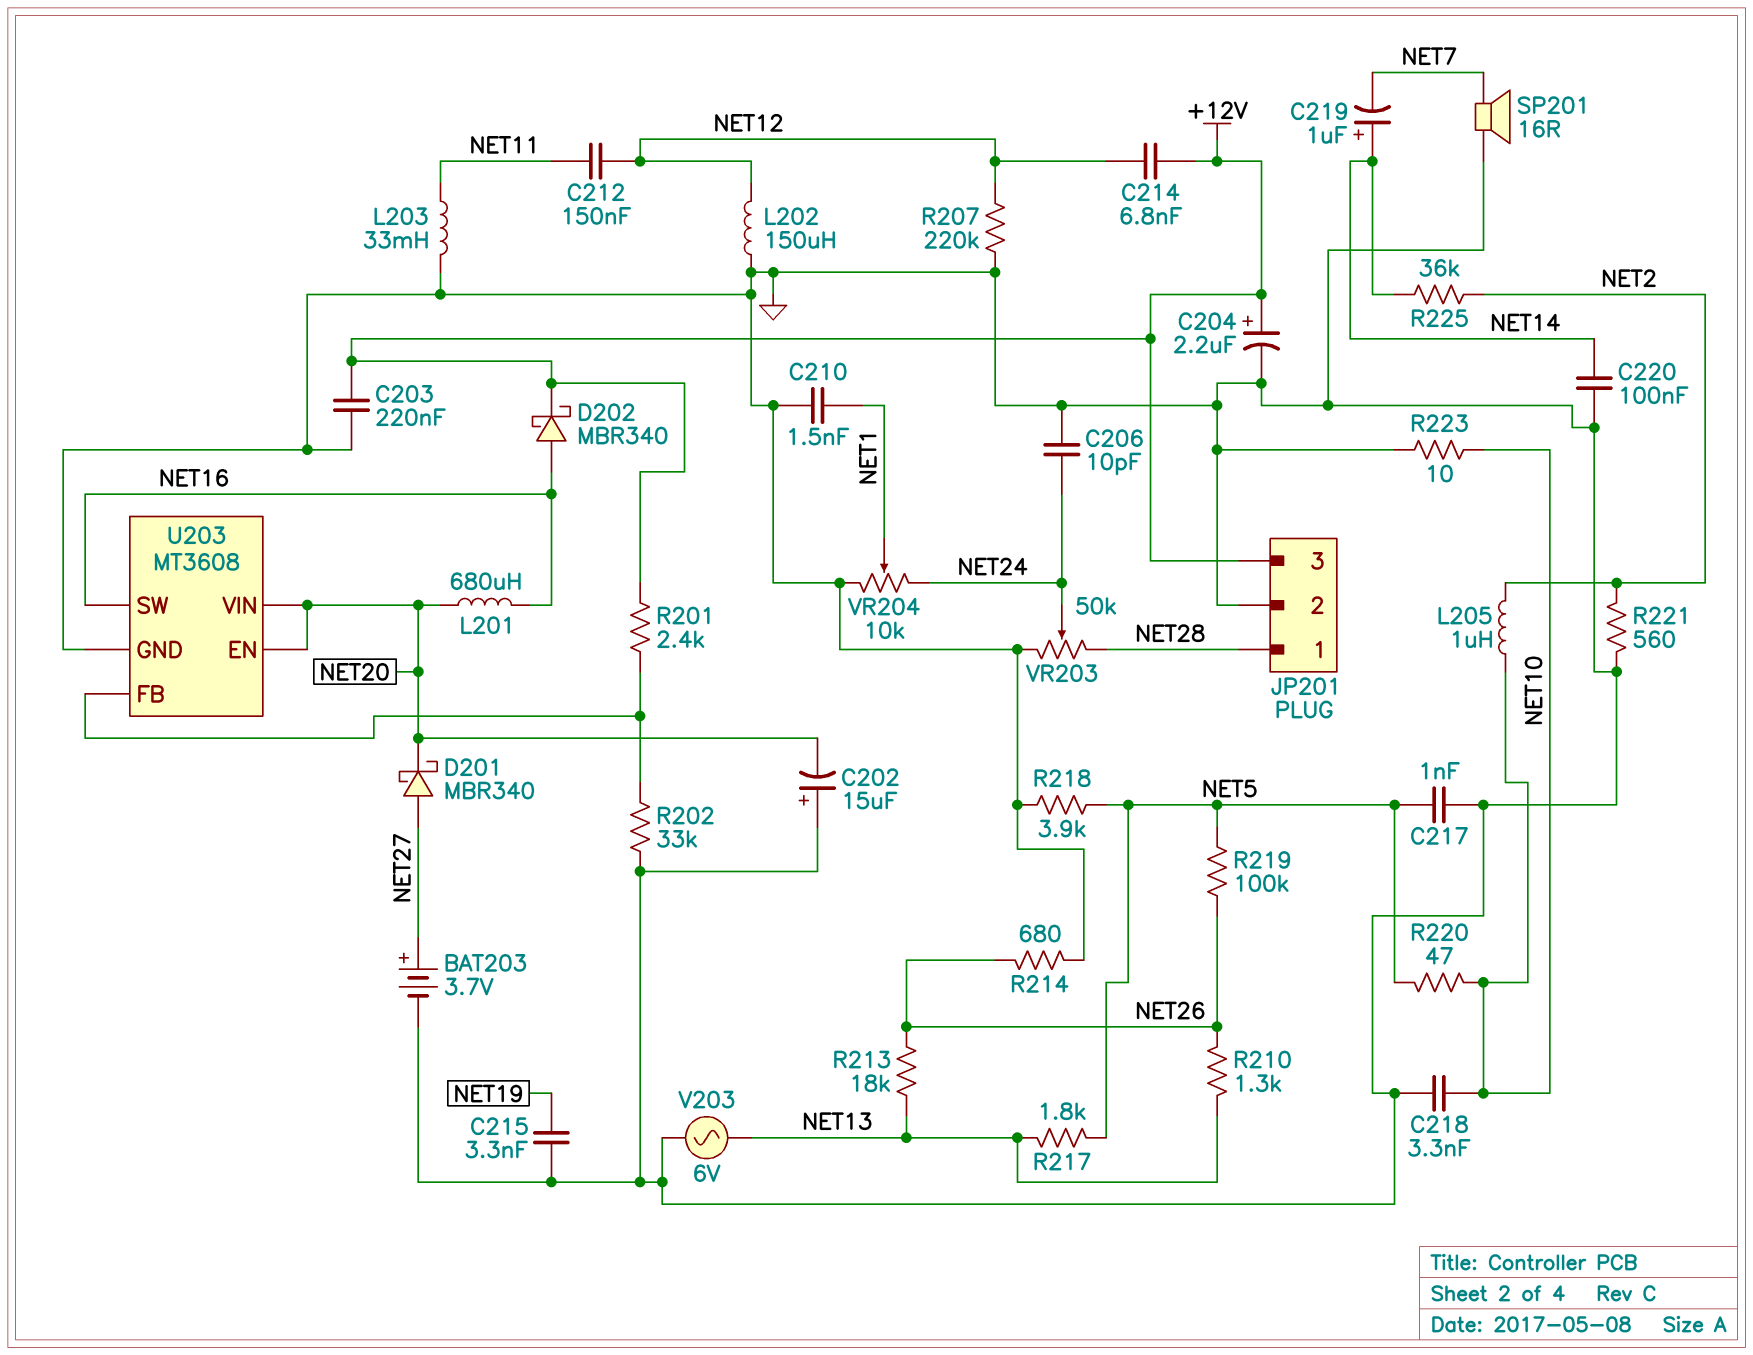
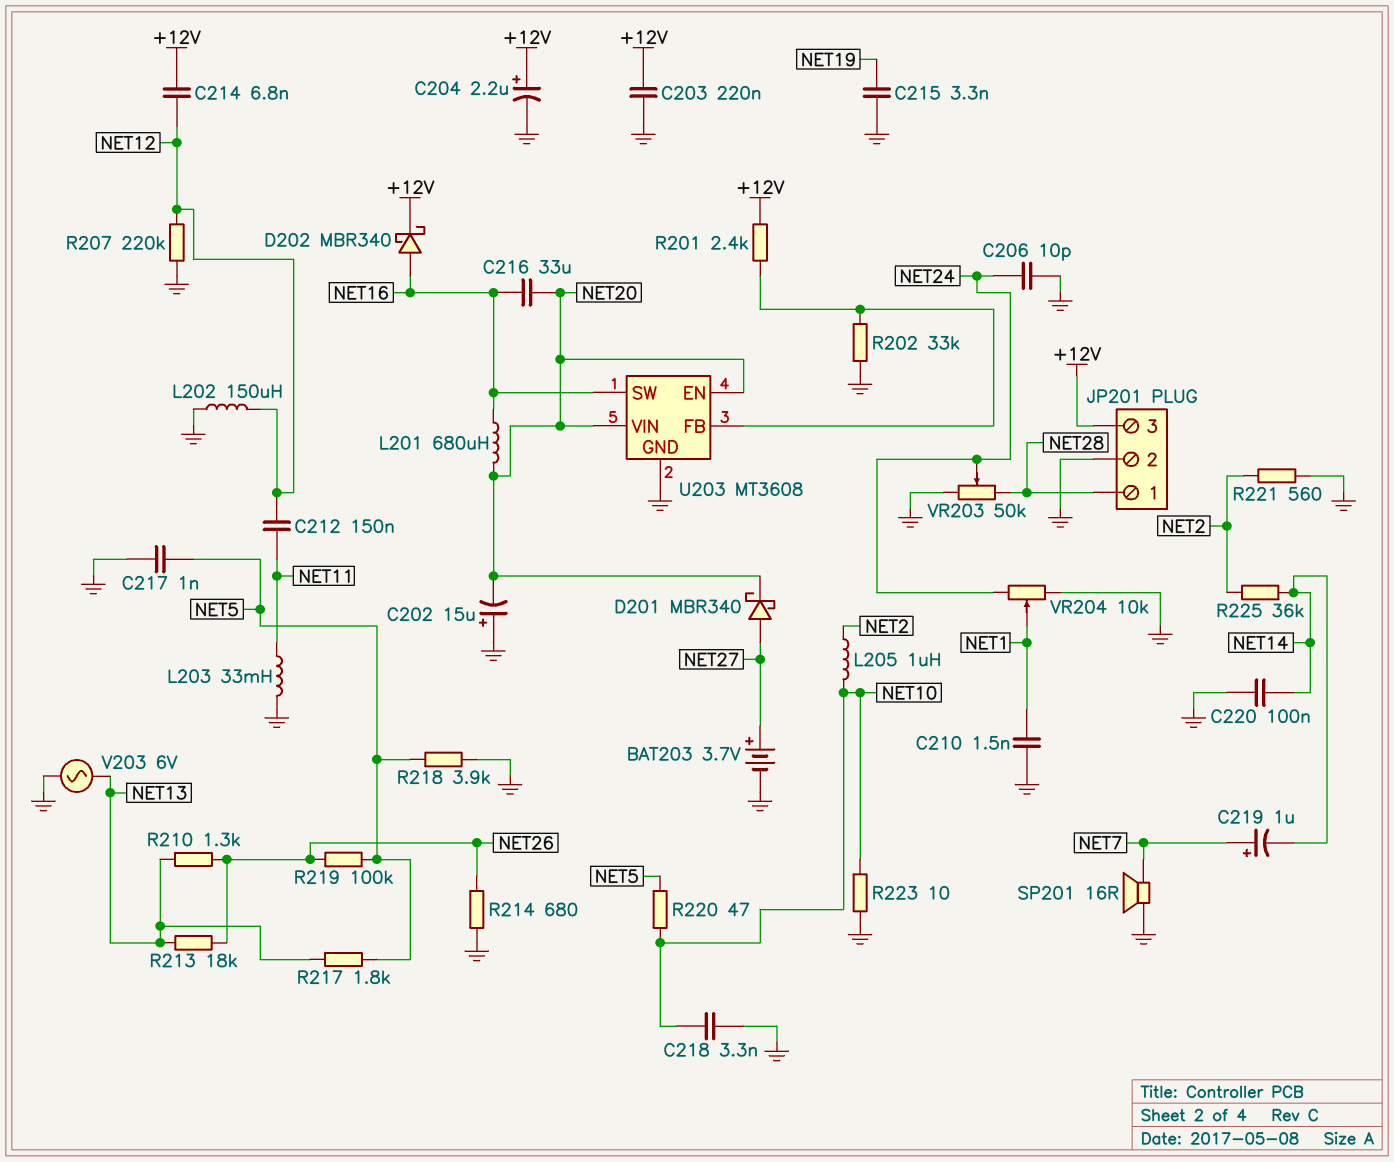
C216: none -> 33uF (NET16, NET20)
C219: 1uF (plus NET14, minus NET7) -> 1uF (plus NET7, minus NET14)

